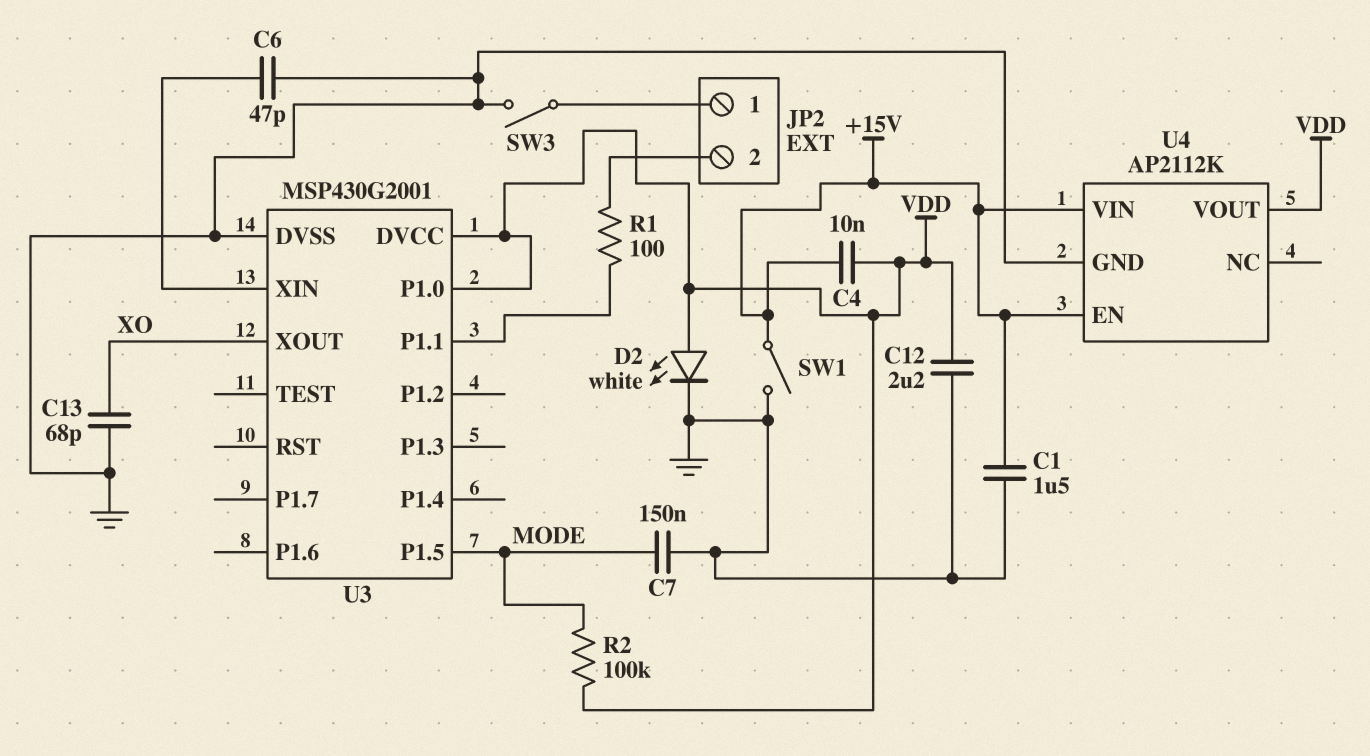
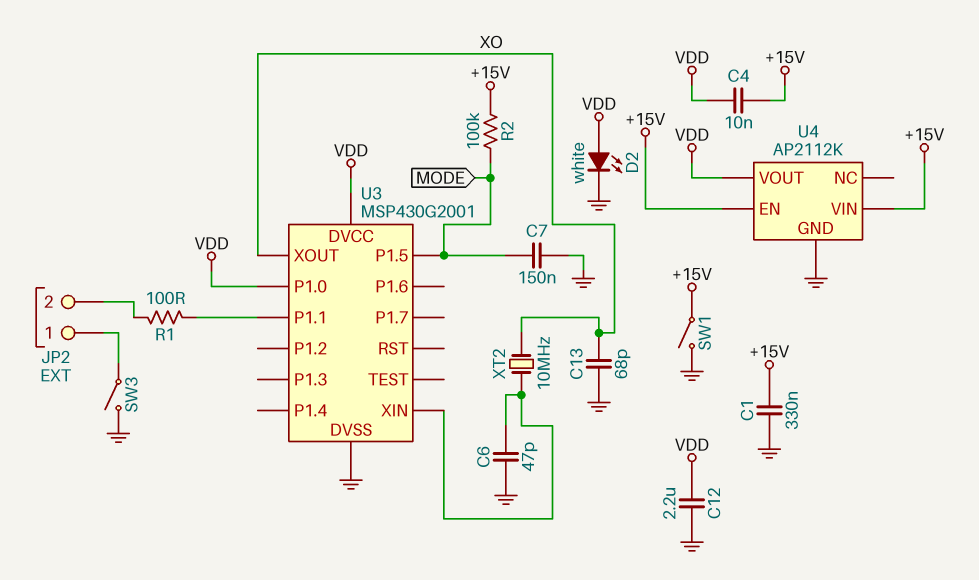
C1: 1.5uF (+15V, GND) -> 330nF (+15V, GND)
R2: 100k (MODE, VDD) -> 100k (+15V, MODE)
XT2: none -> 10MHz (U3/XIN, XO)

